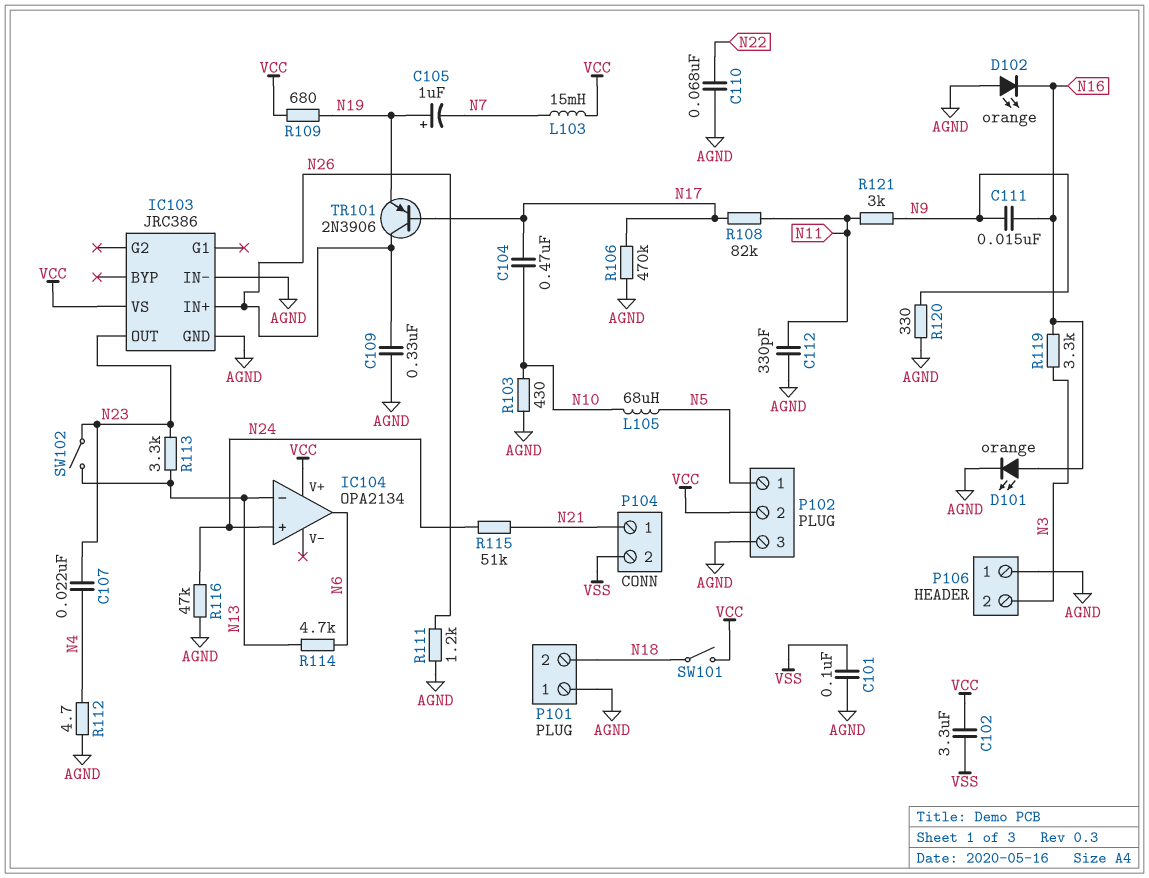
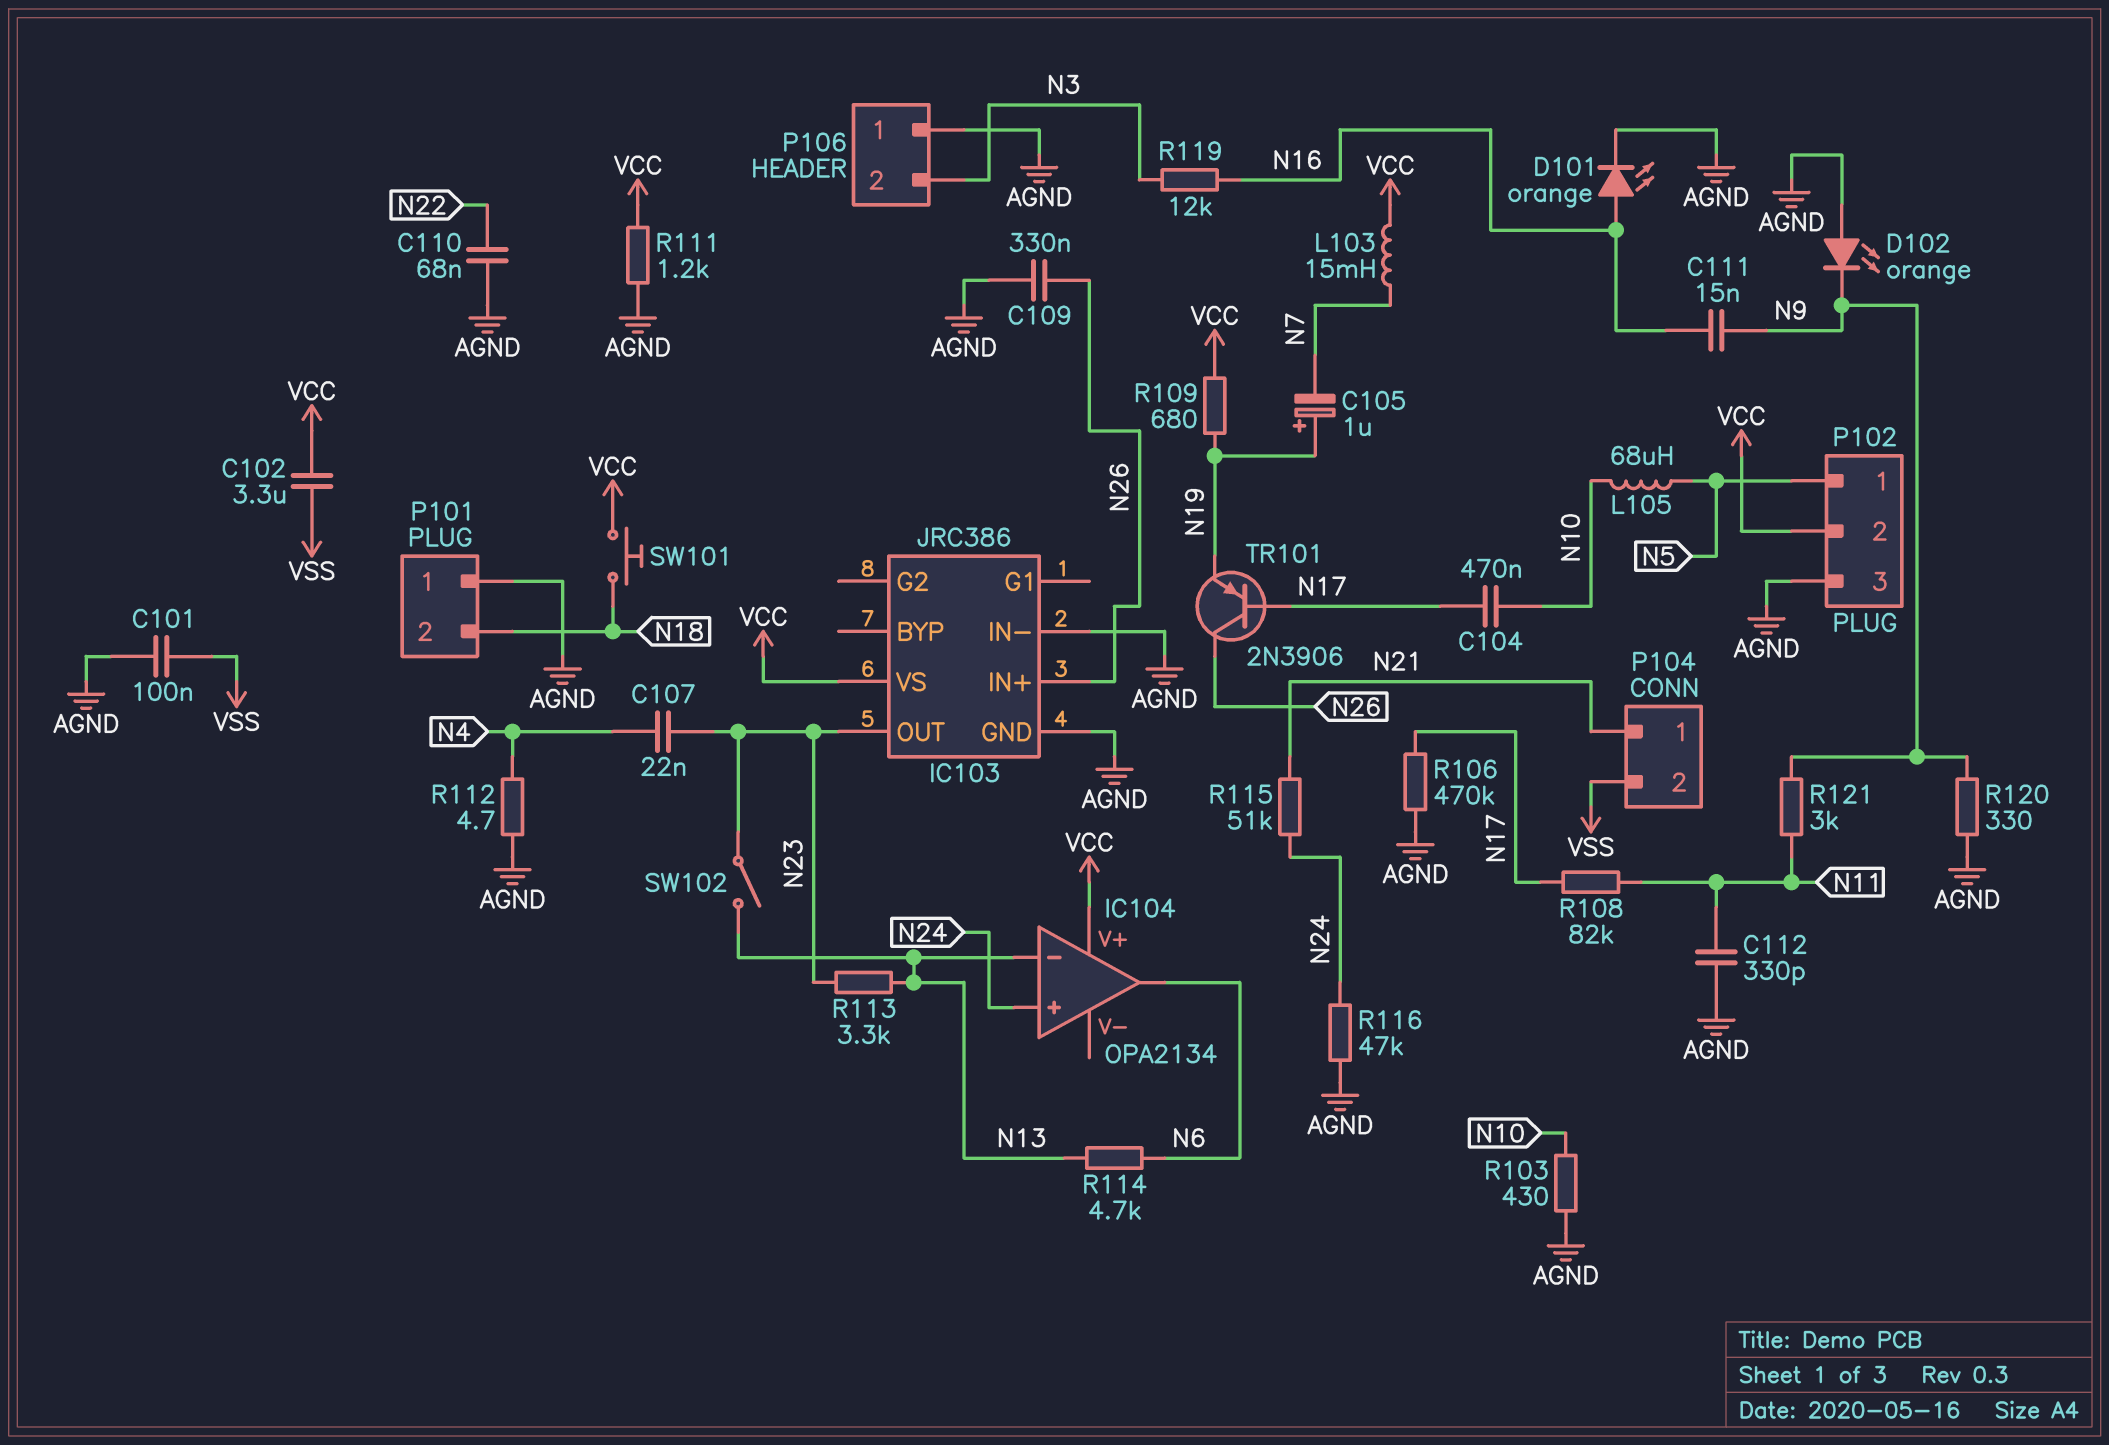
D102: LED orange (A AGND, K N16) -> LED orange (A AGND, K N9)
R111: 1.2k (AGND, N26) -> 1.2k (AGND, VCC)
R119: 3.3k (N3, N16) -> 12k (N3, N16)
SW101: switch (N18, VCC) -> button (N18, VCC)

